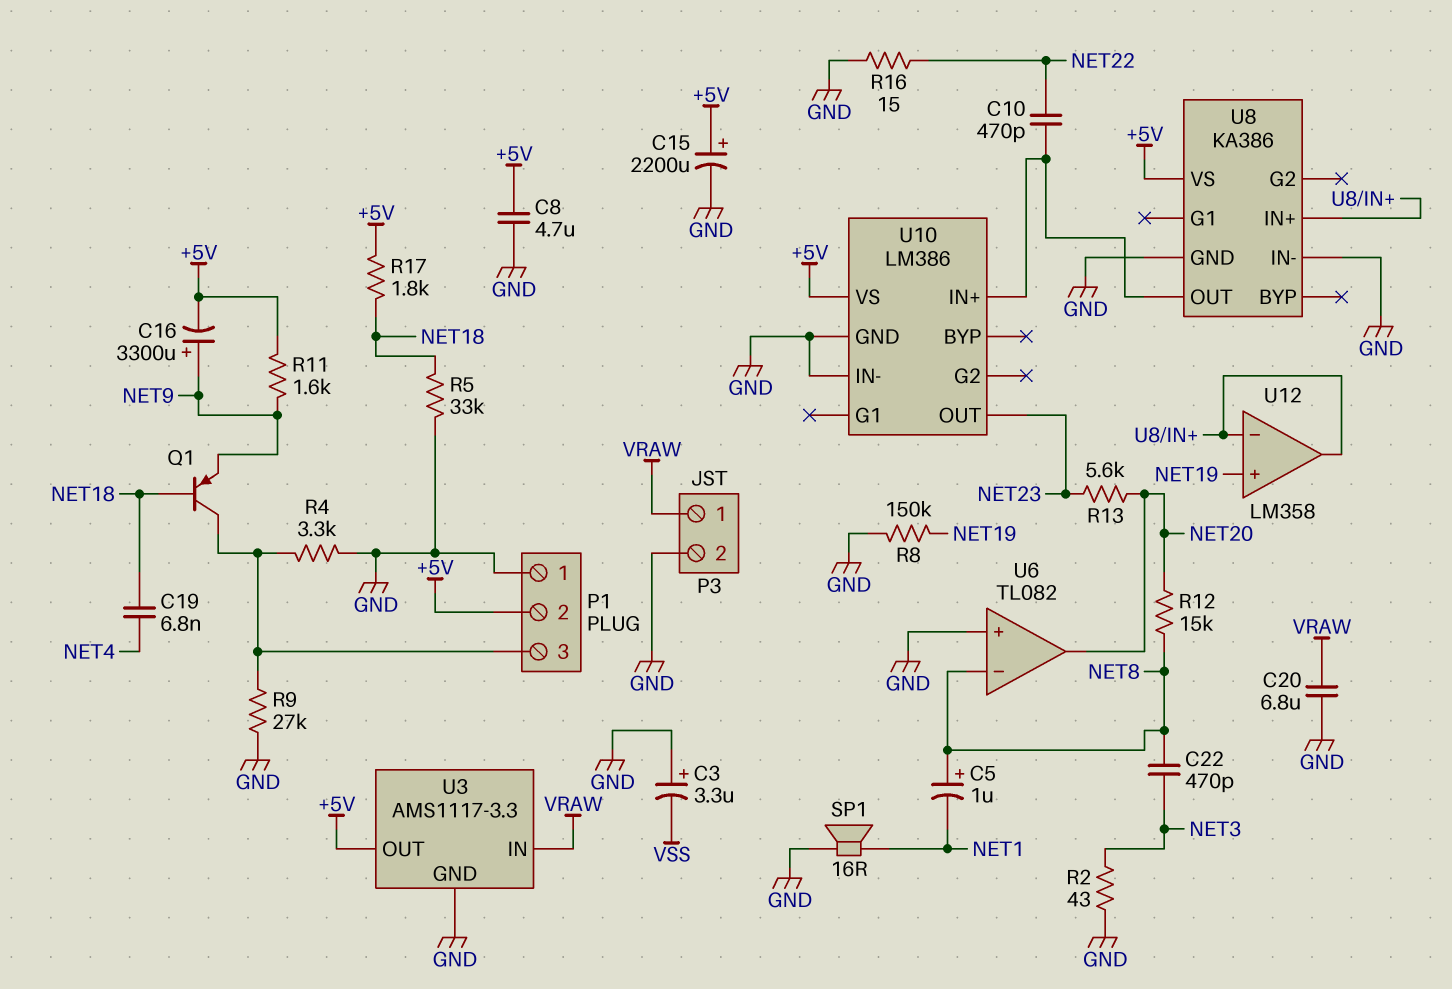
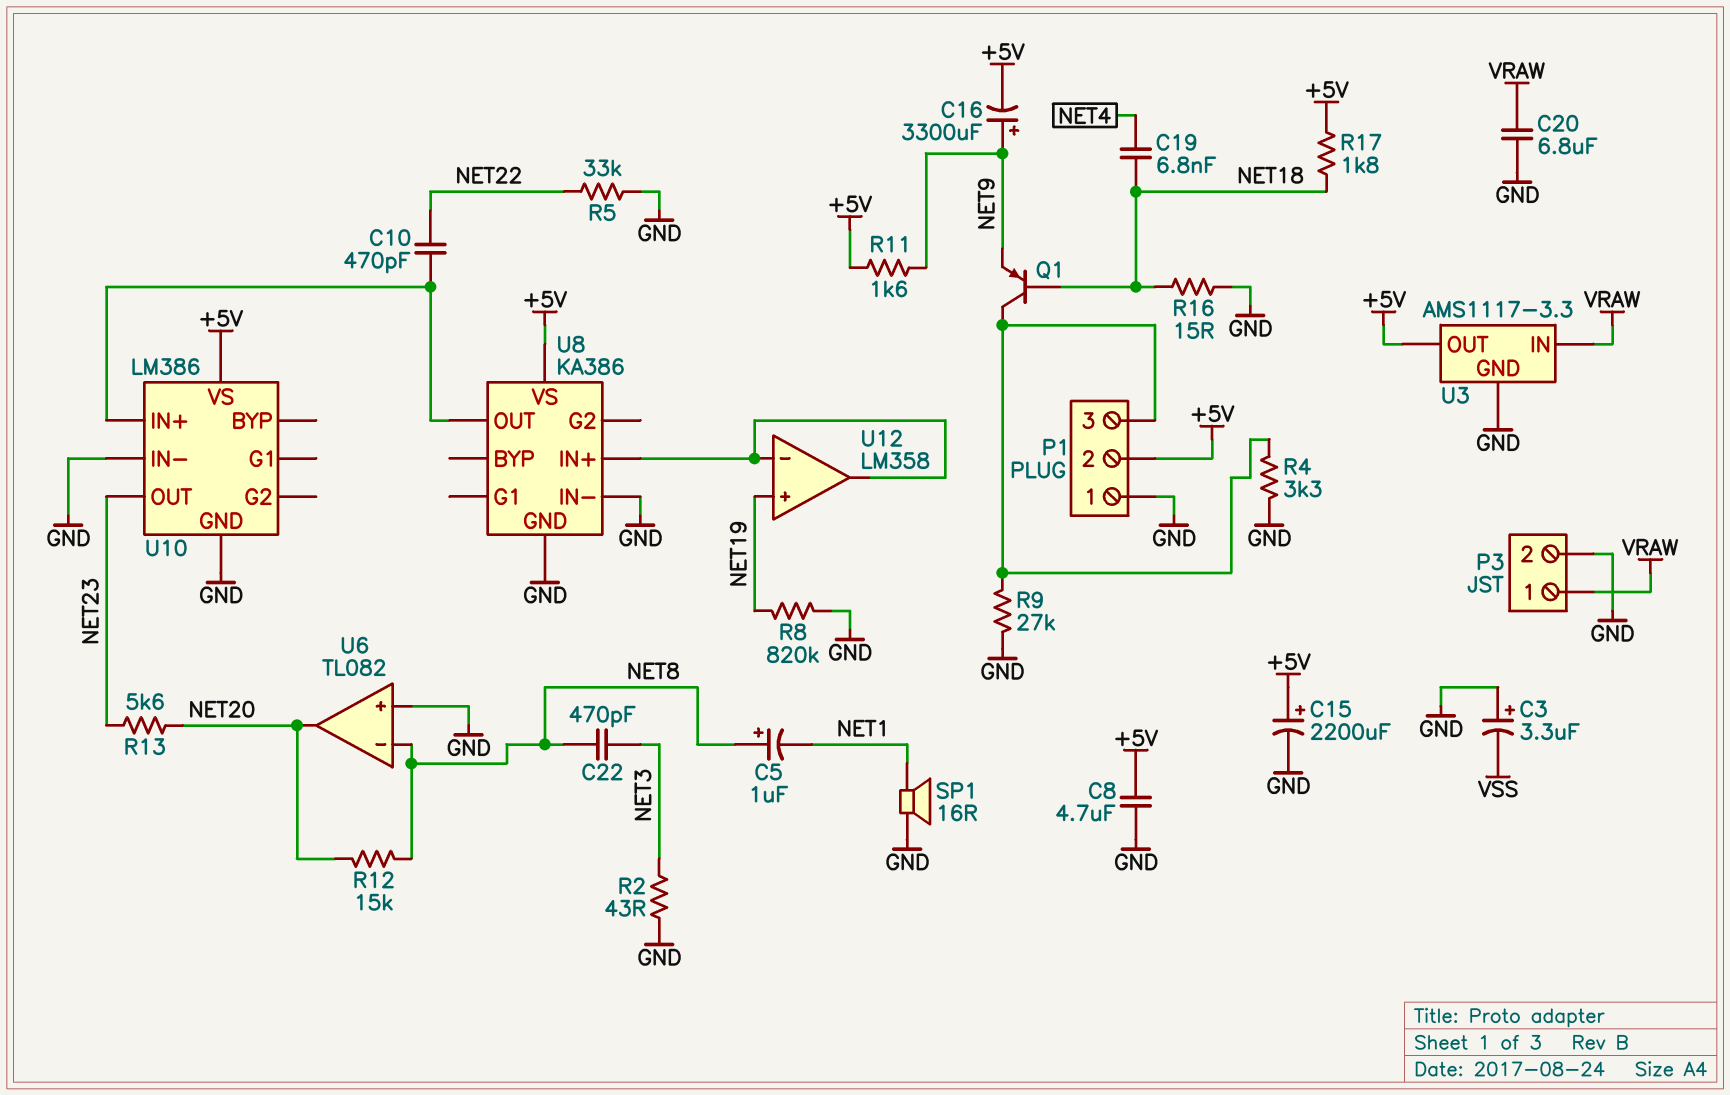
R5: 33k (GND, NET18) -> 33k (GND, NET22)
R8: 150k (GND, NET19) -> 820k (GND, NET19)
R16: 15 (GND, NET22) -> 15 (GND, NET18)

